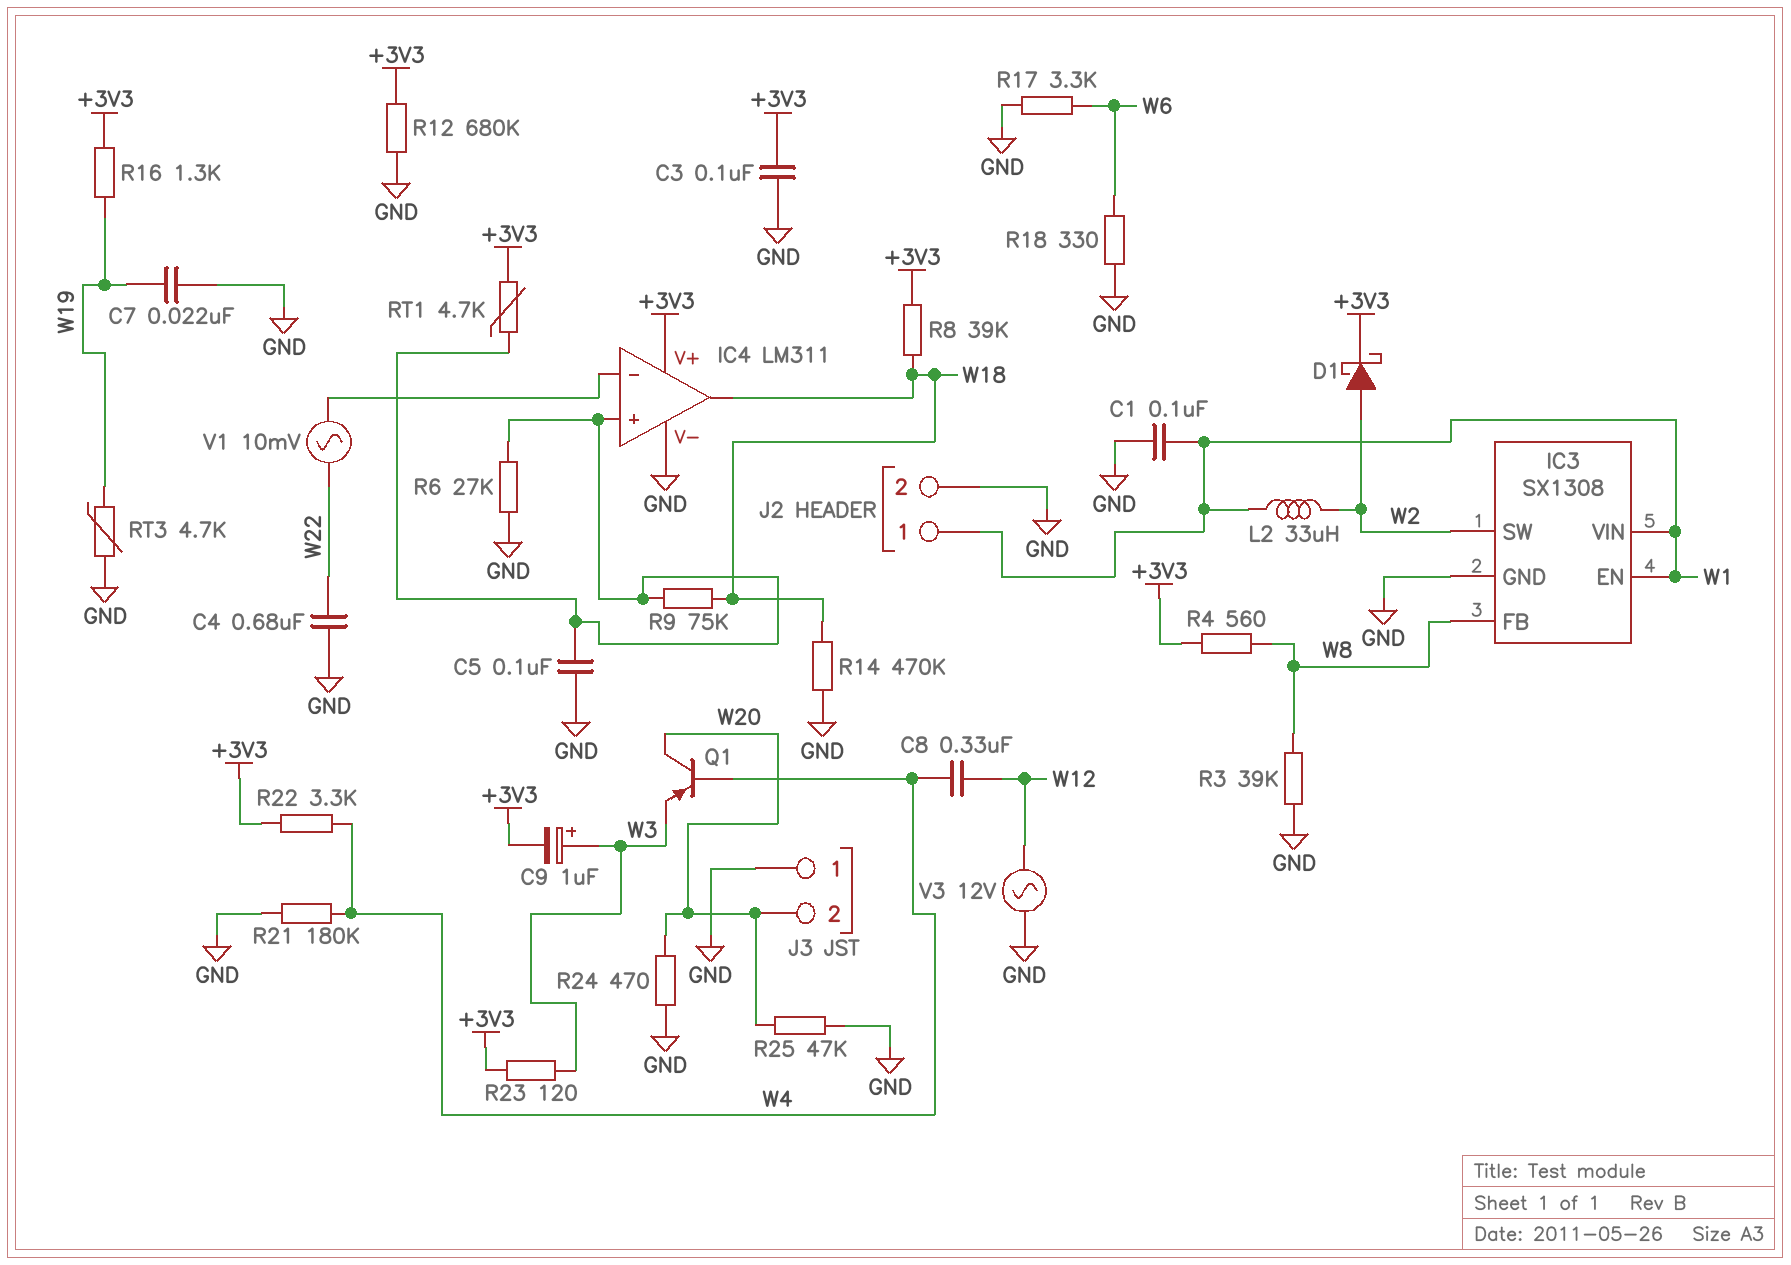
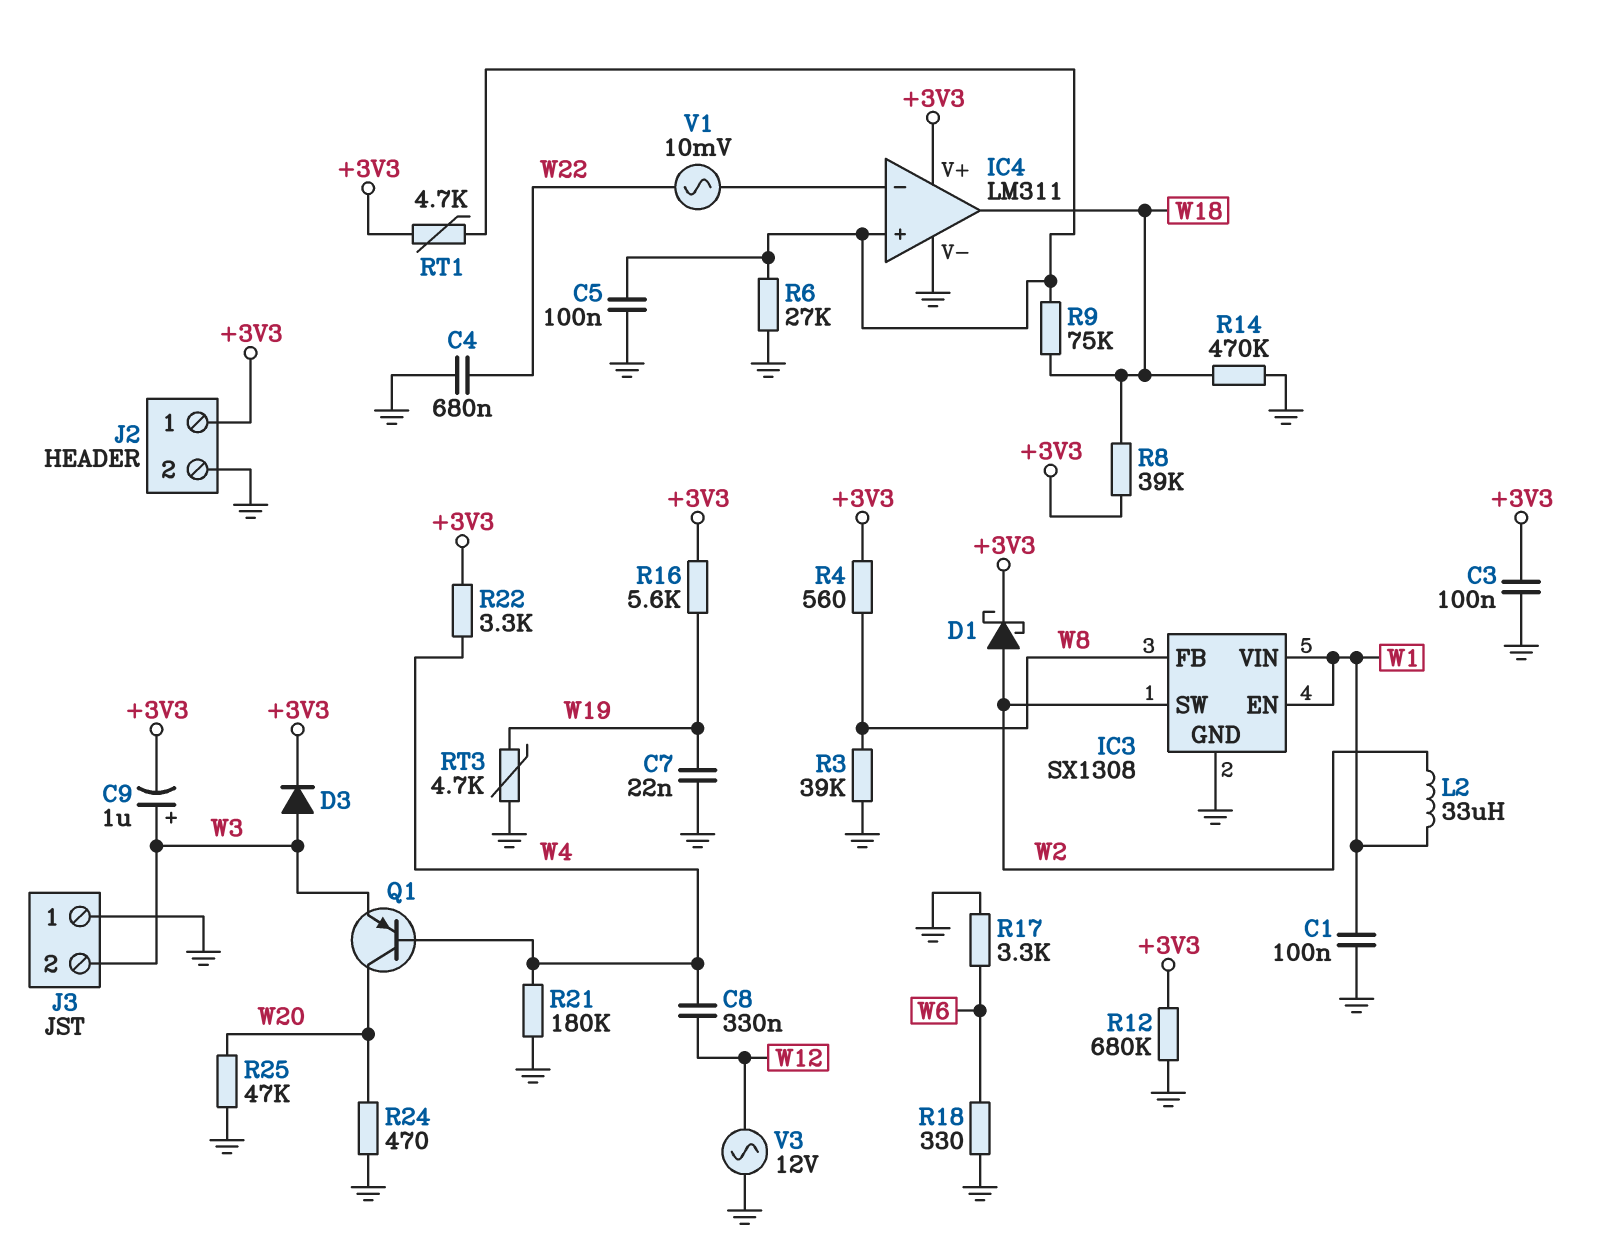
D3: none -> diode (A W3, K +3V3)
J2 pin 1: W1 -> +3V3
J3 pin 2: W20 -> W3
R16: 1.3k (+3V3, W19) -> 5.6k (+3V3, W19)
R23: 120 (+3V3, W3) -> none

